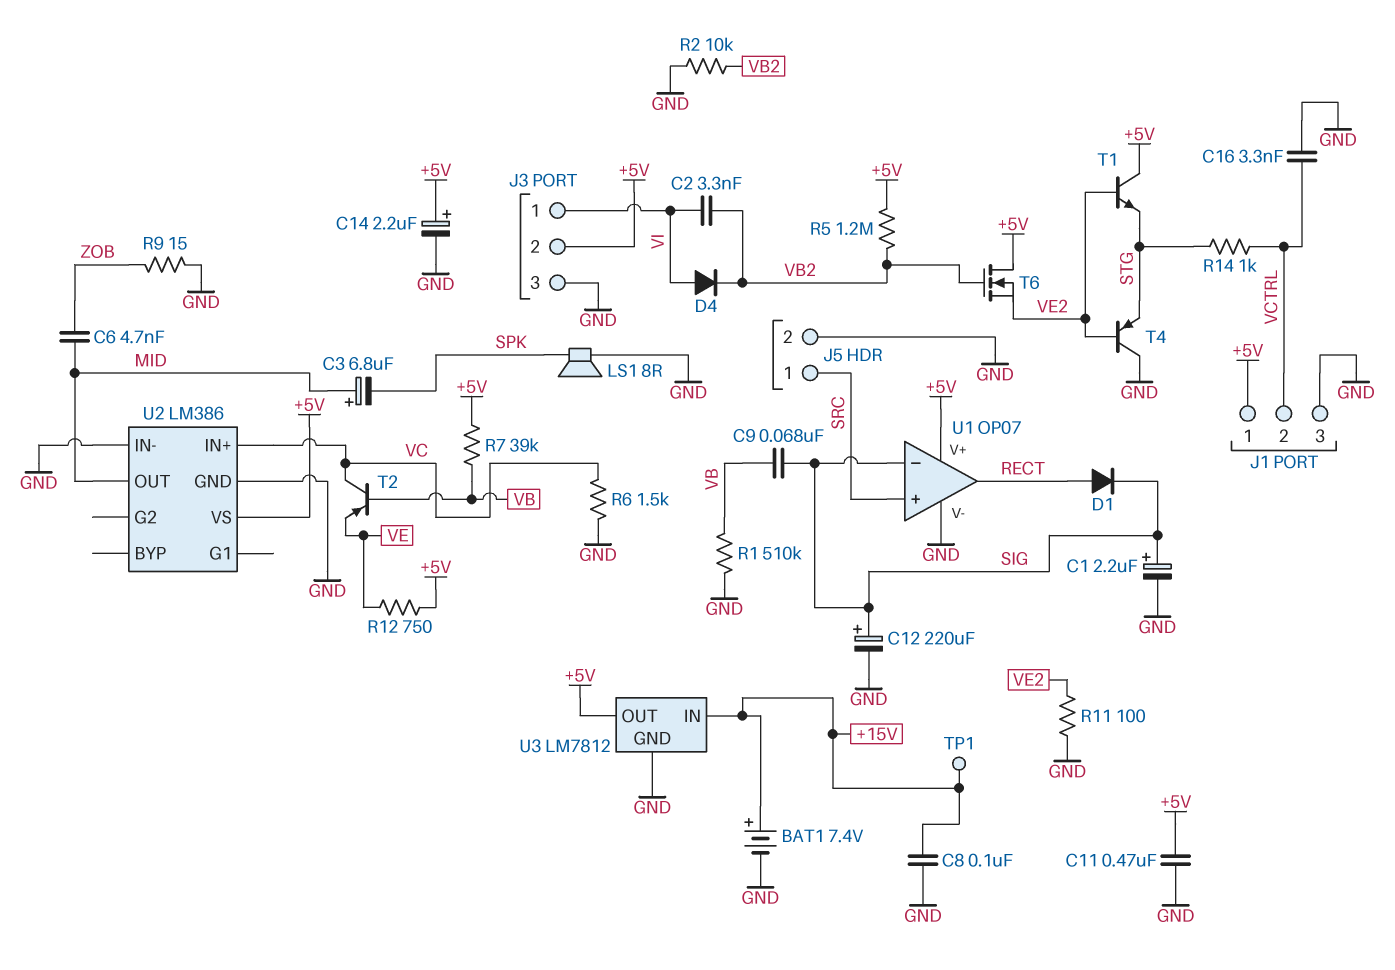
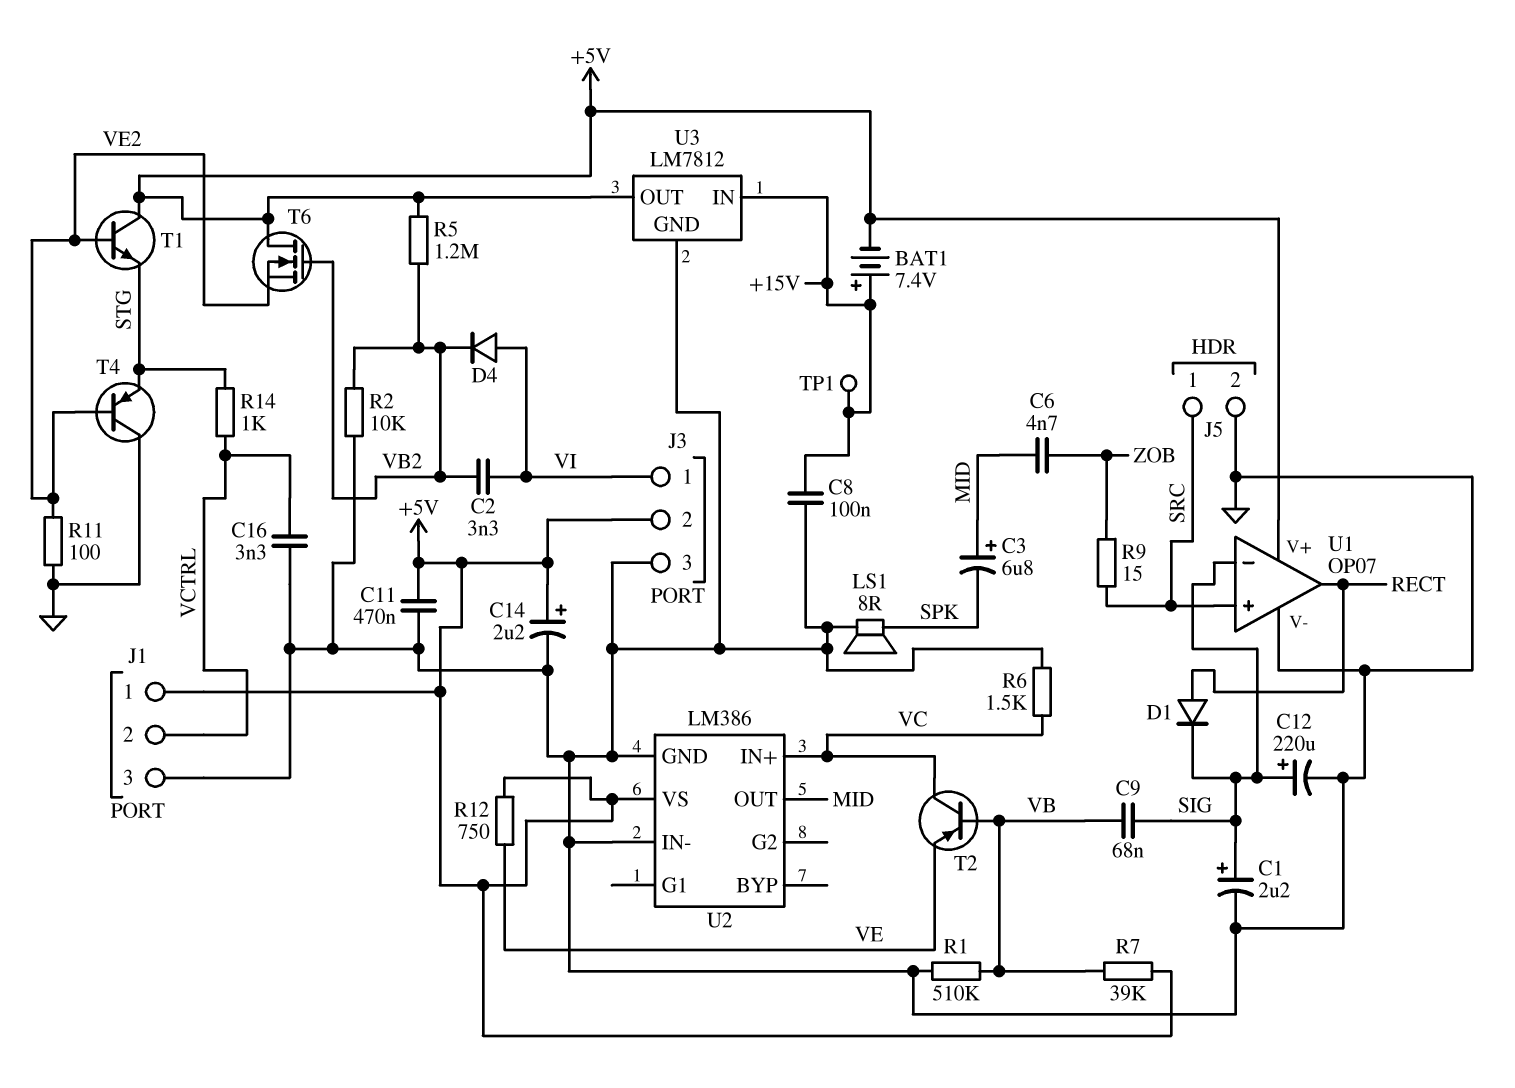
BAT1: 7.4V (plus +15V, minus GND) -> 7.4V (plus +15V, minus +5V)
R9: 15 (GND, ZOB) -> 15 (SRC, ZOB)

